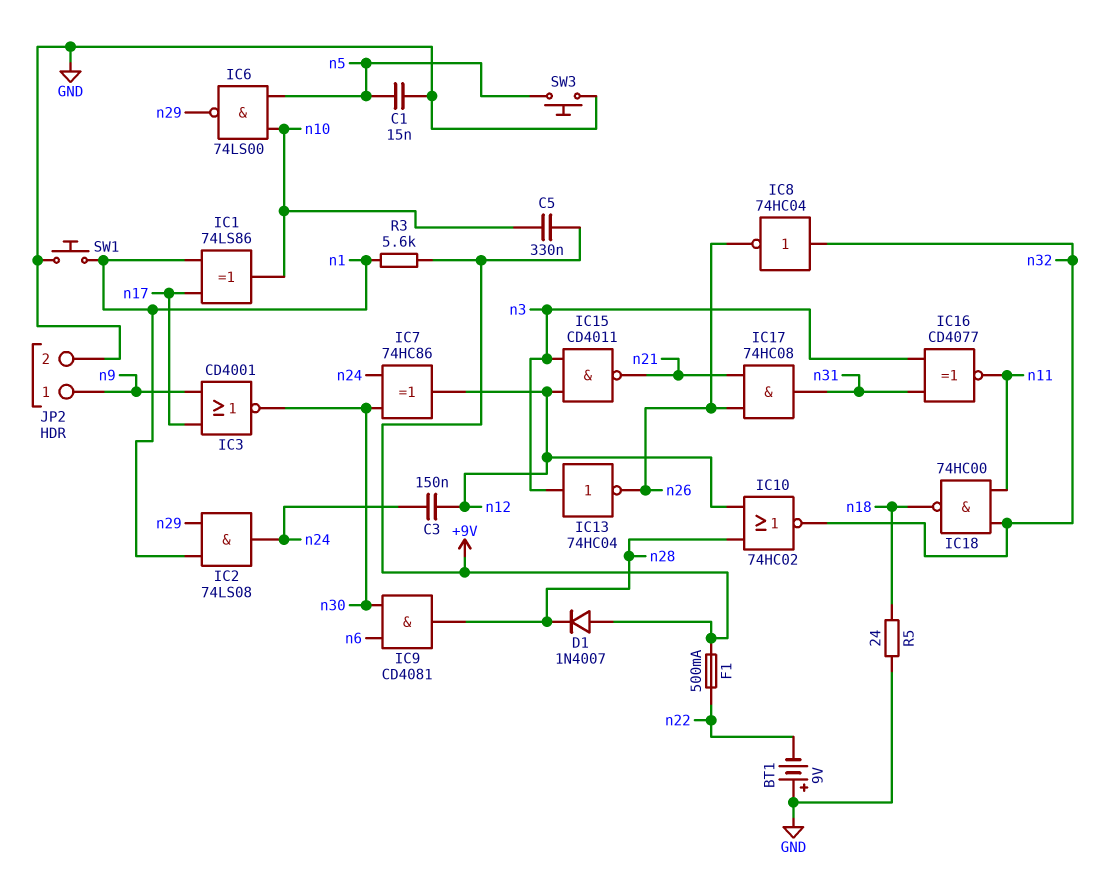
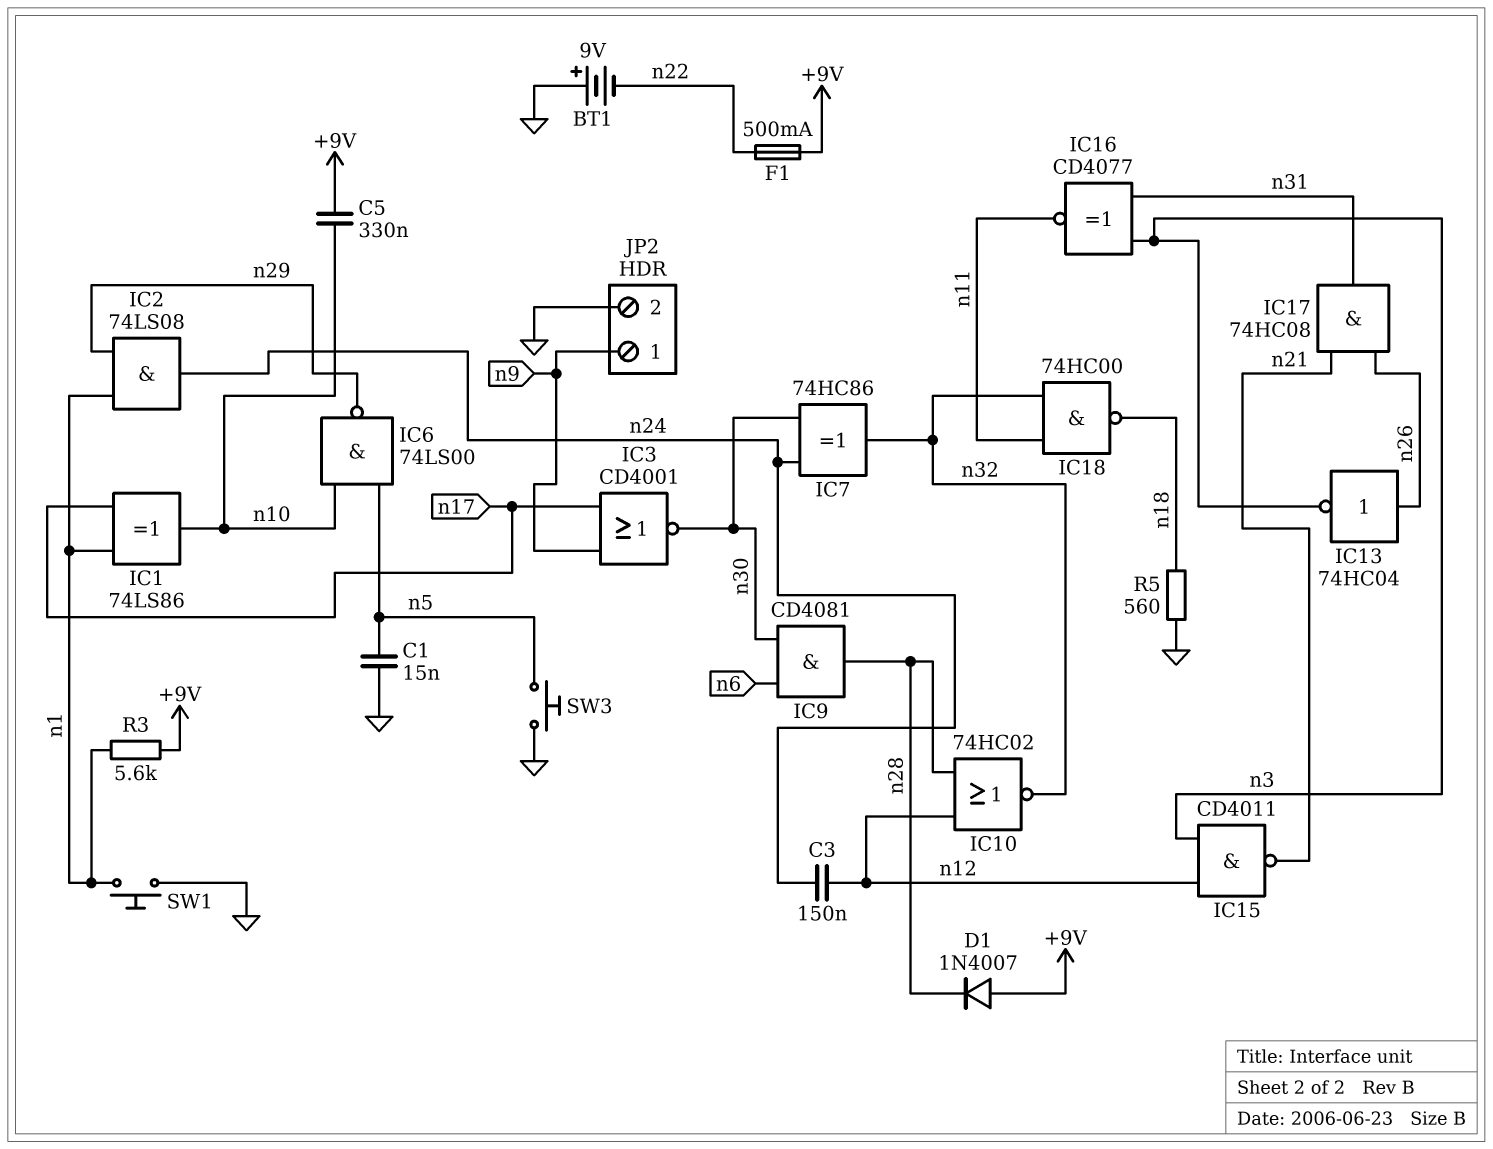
IC7: XOR 74HC86 (in n24, in n30, out n12) -> XOR 74HC86 (in n24, in n30, out n32)
IC8: NOT 74HC04 (in n32, out n26) -> none
IC13: NOT 74HC04 (in n3, out n26) -> NOT 74HC04 (in n26, out n3)
R5: 24 (GND, n18) -> 560 (GND, n18)

